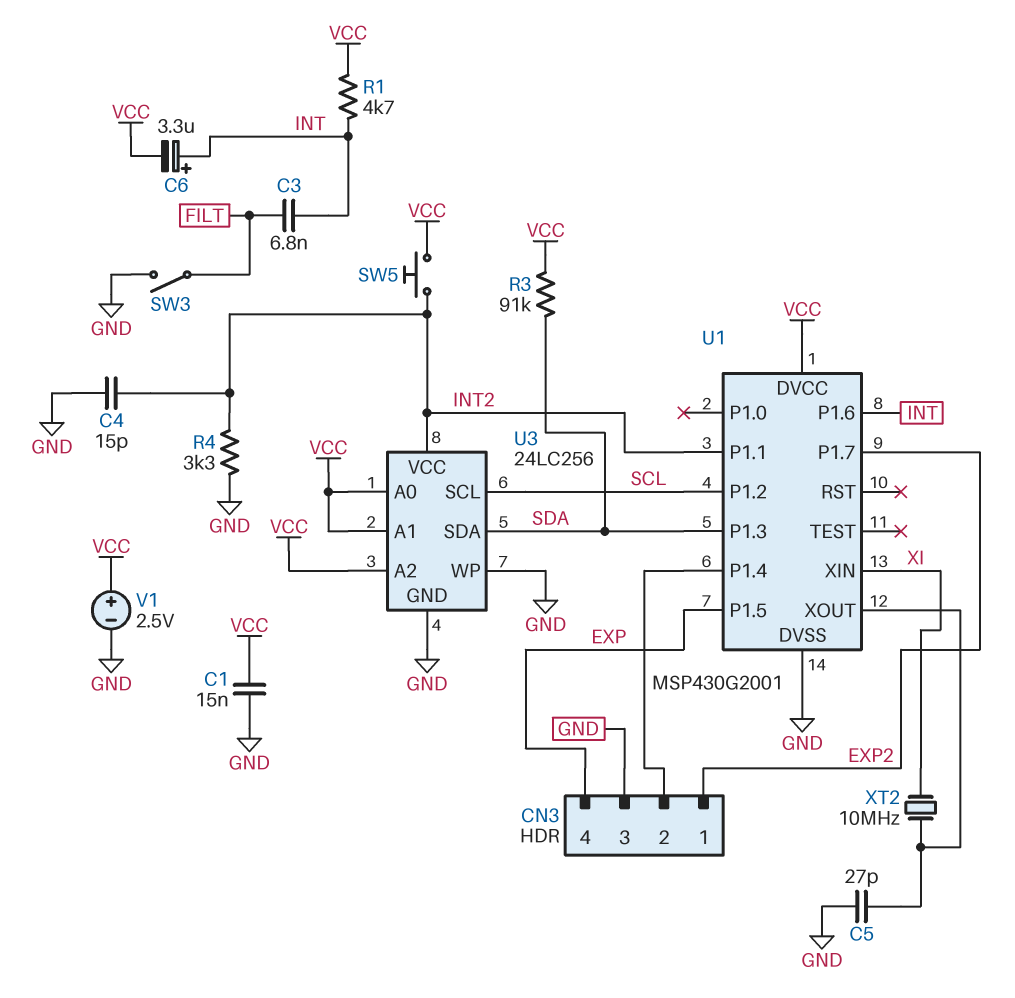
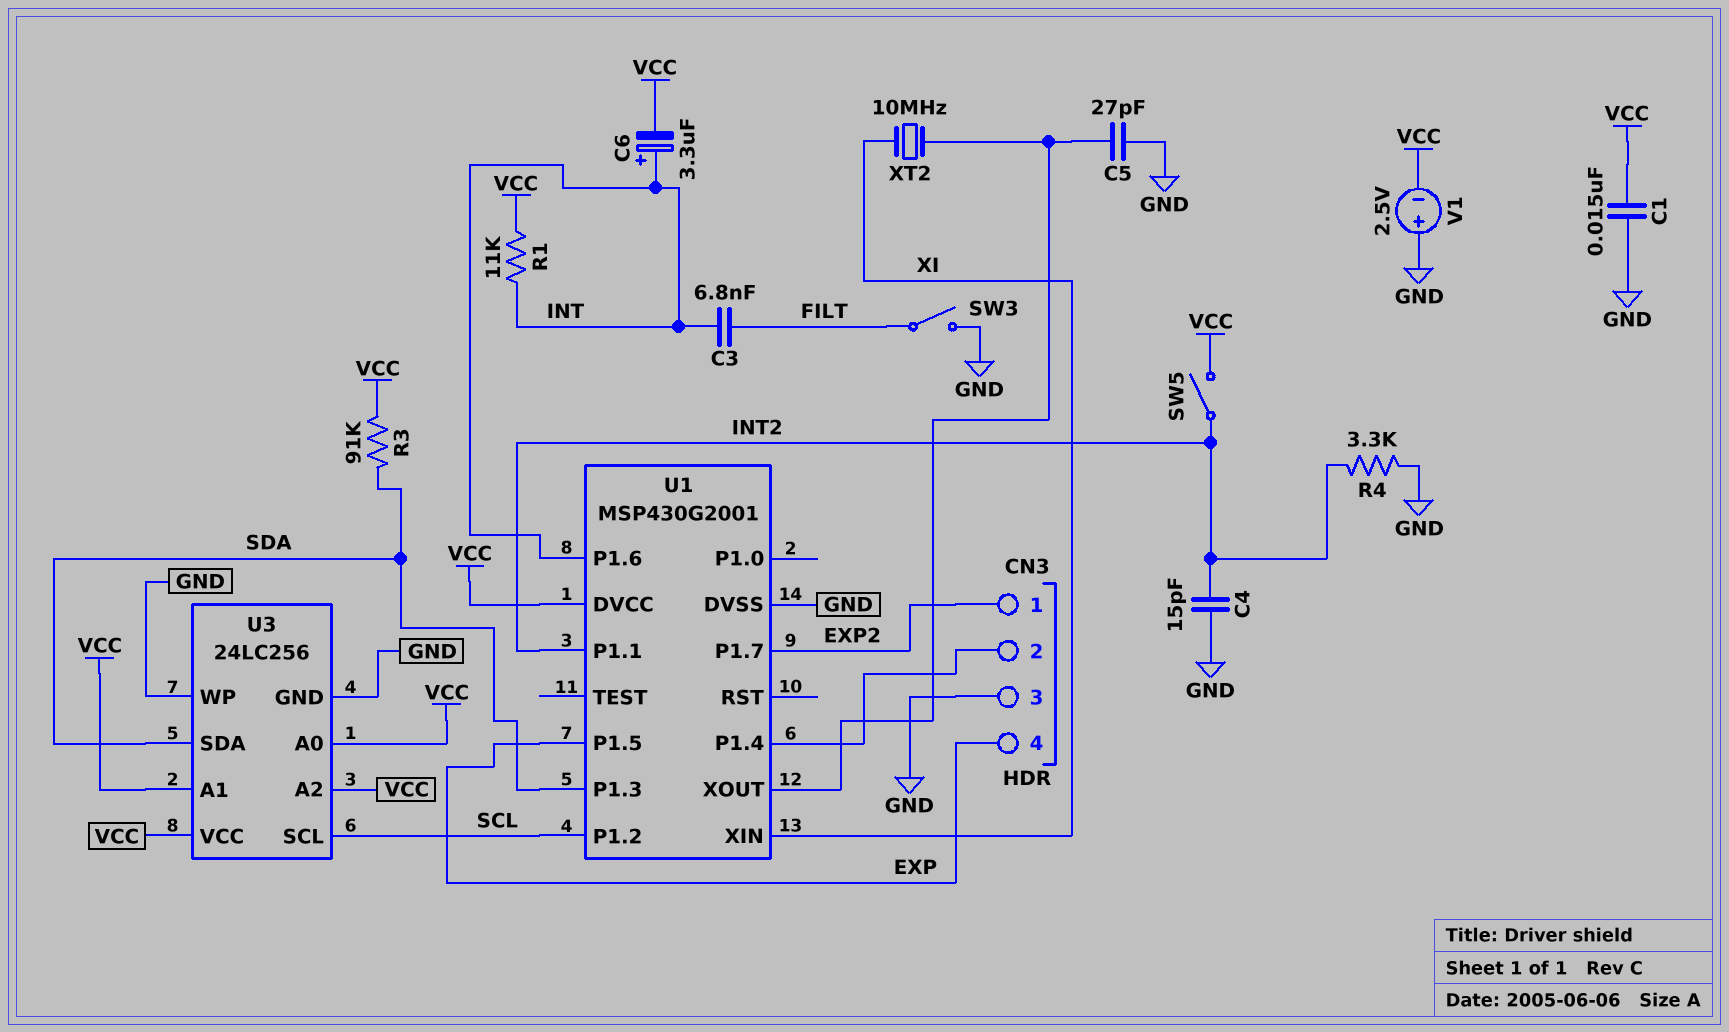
R1: 4.7k (INT, VCC) -> 11k (INT, VCC)
SW5: button (INT2, VCC) -> switch (INT2, VCC)
U3 pin VCC: INT2 -> VCC
V1: 2.5V (plus VCC, minus GND) -> 2.5V (plus GND, minus VCC)

